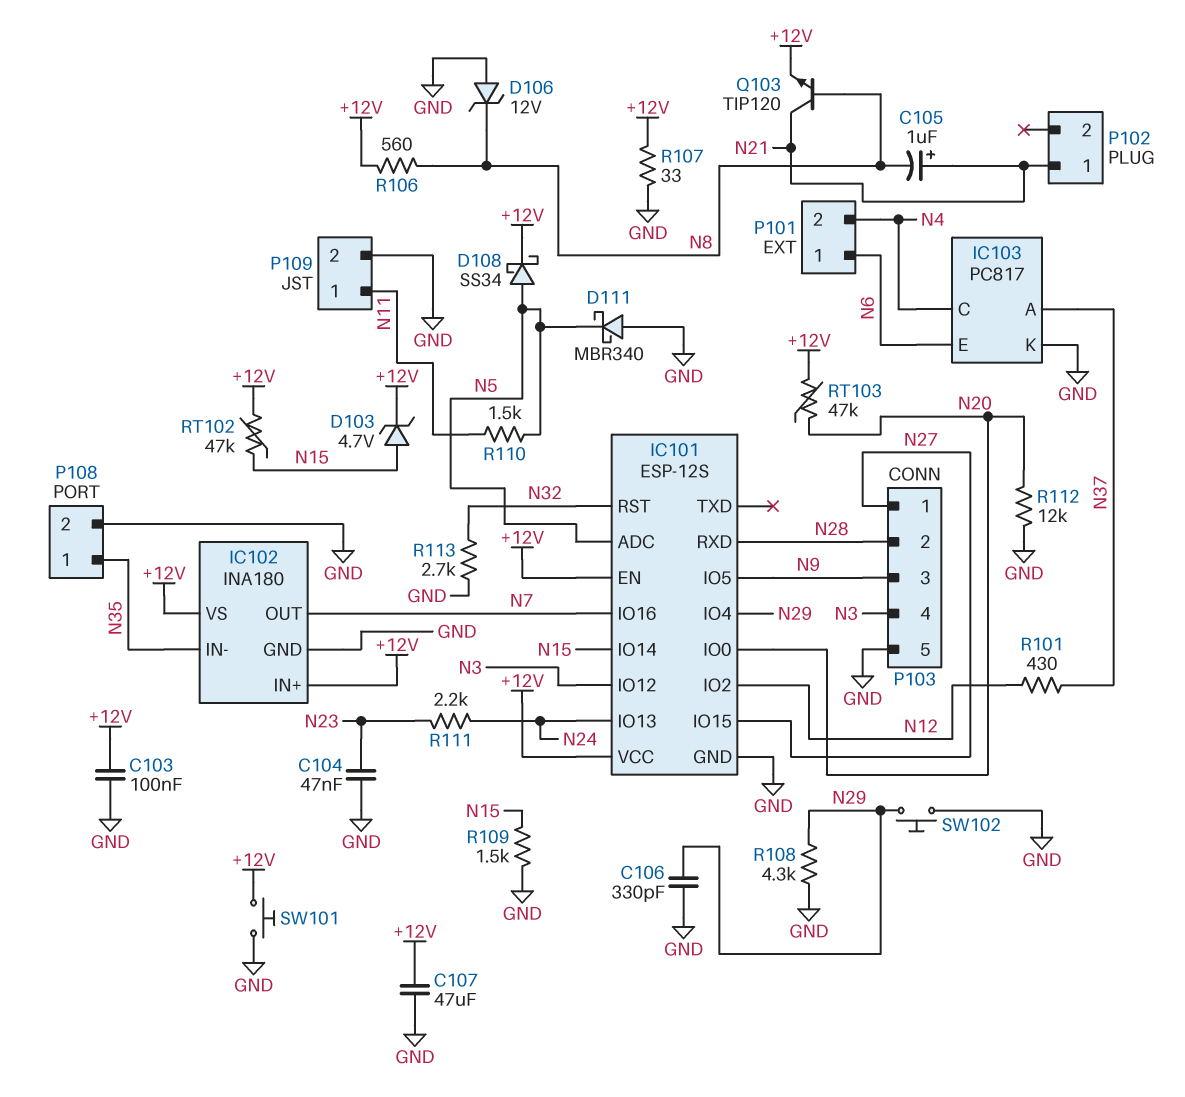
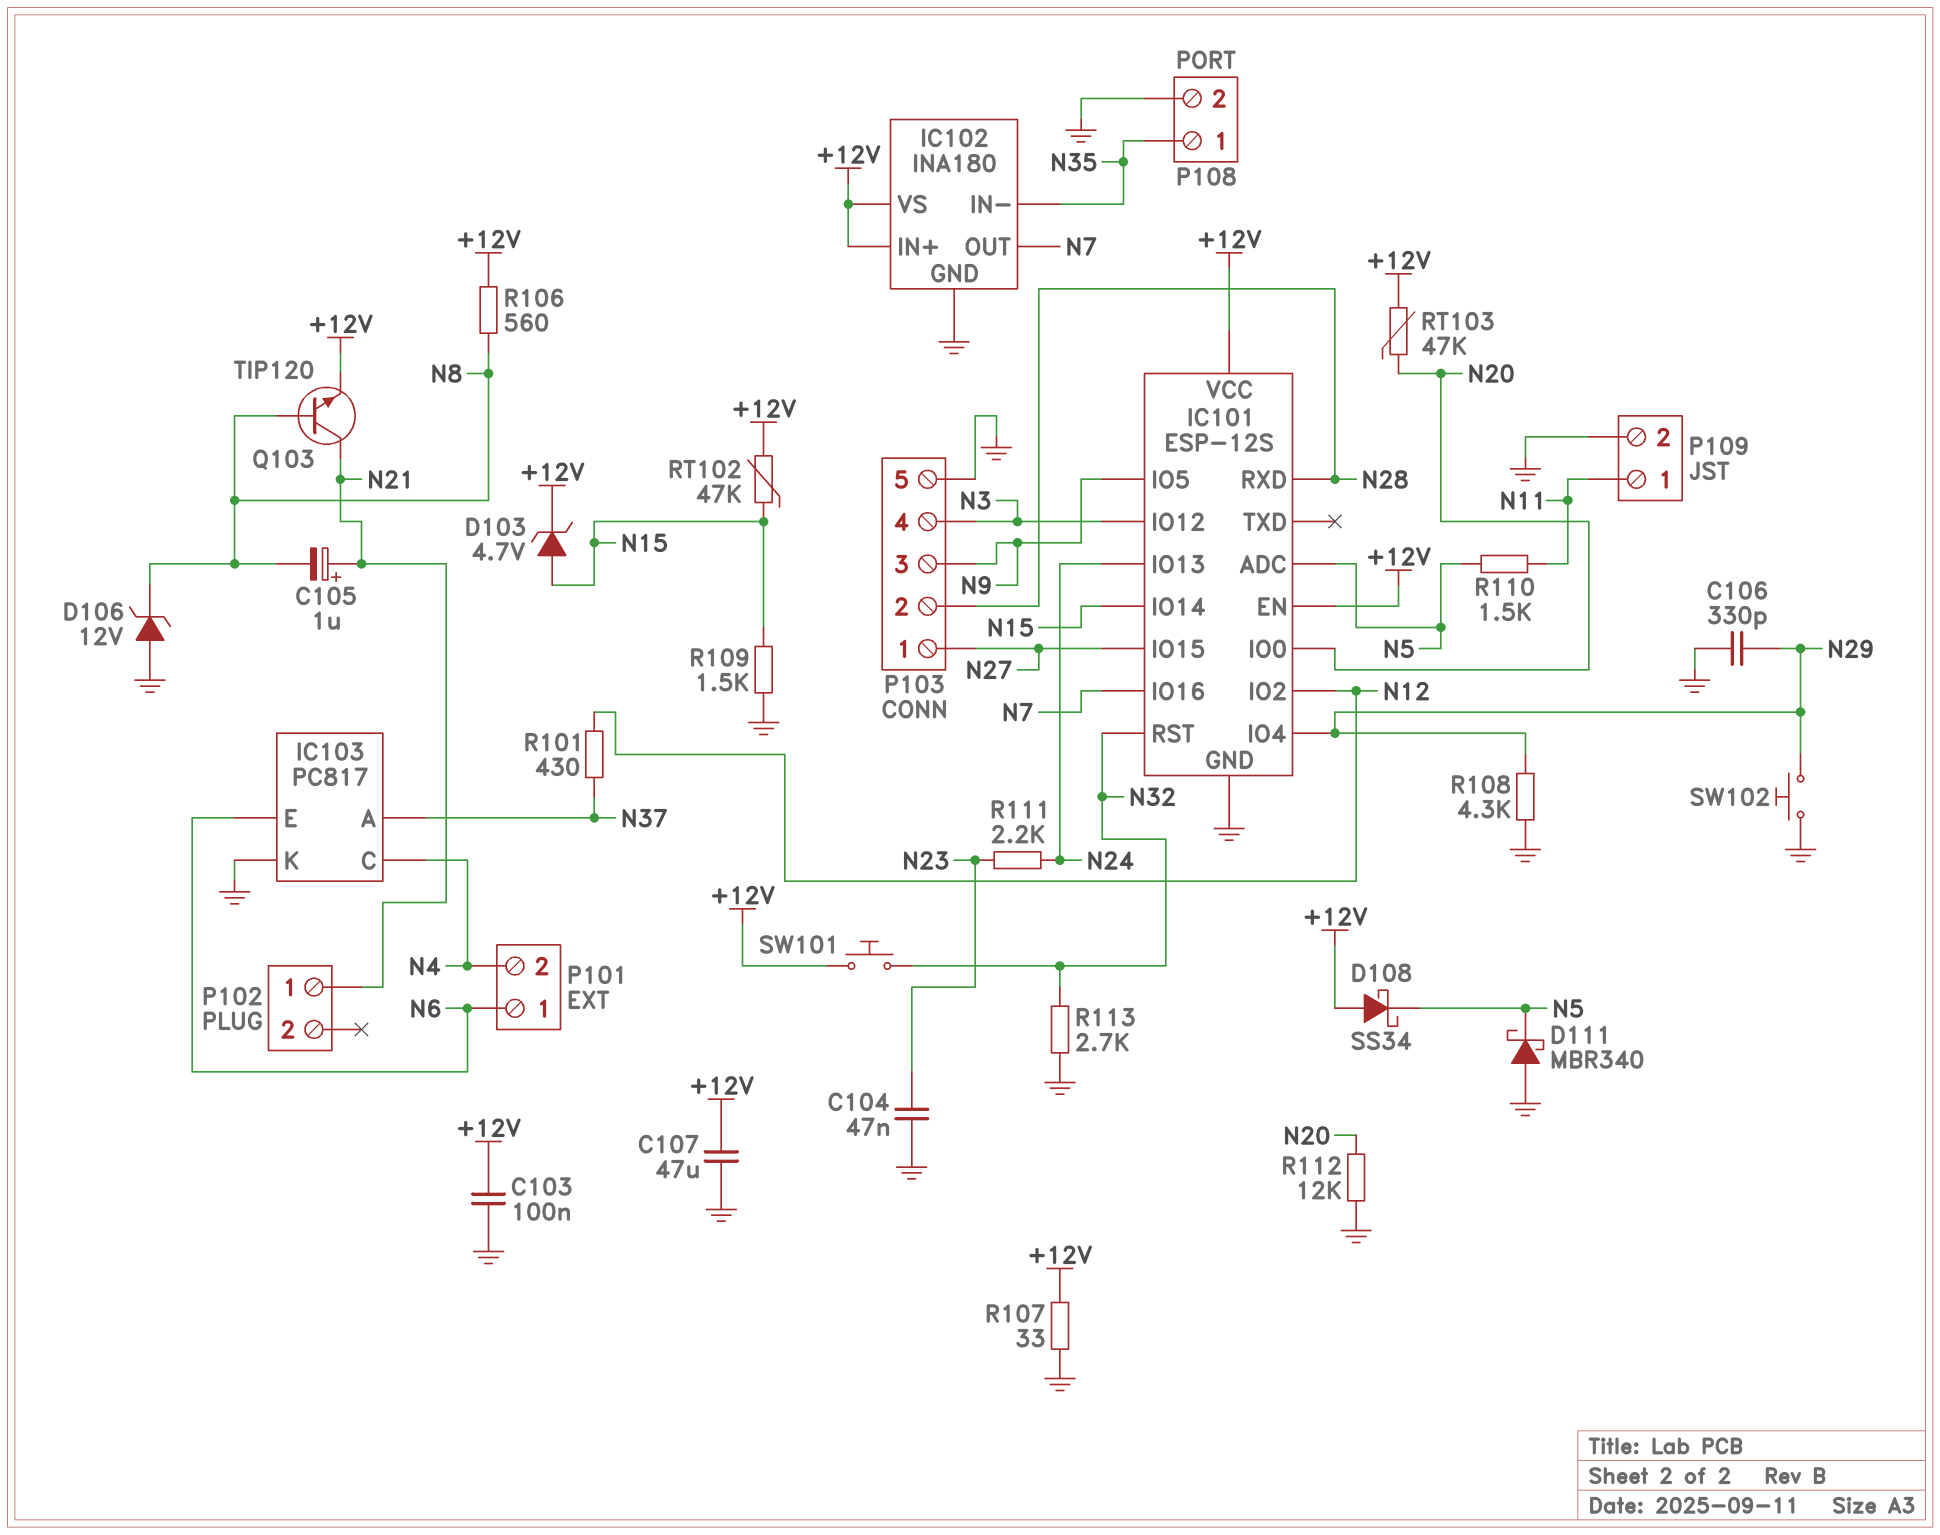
D108: schottky SS34 (A N5, K +12V) -> schottky SS34 (A +12V, K N5)
SW101: button (+12V, GND) -> button (+12V, N32)

